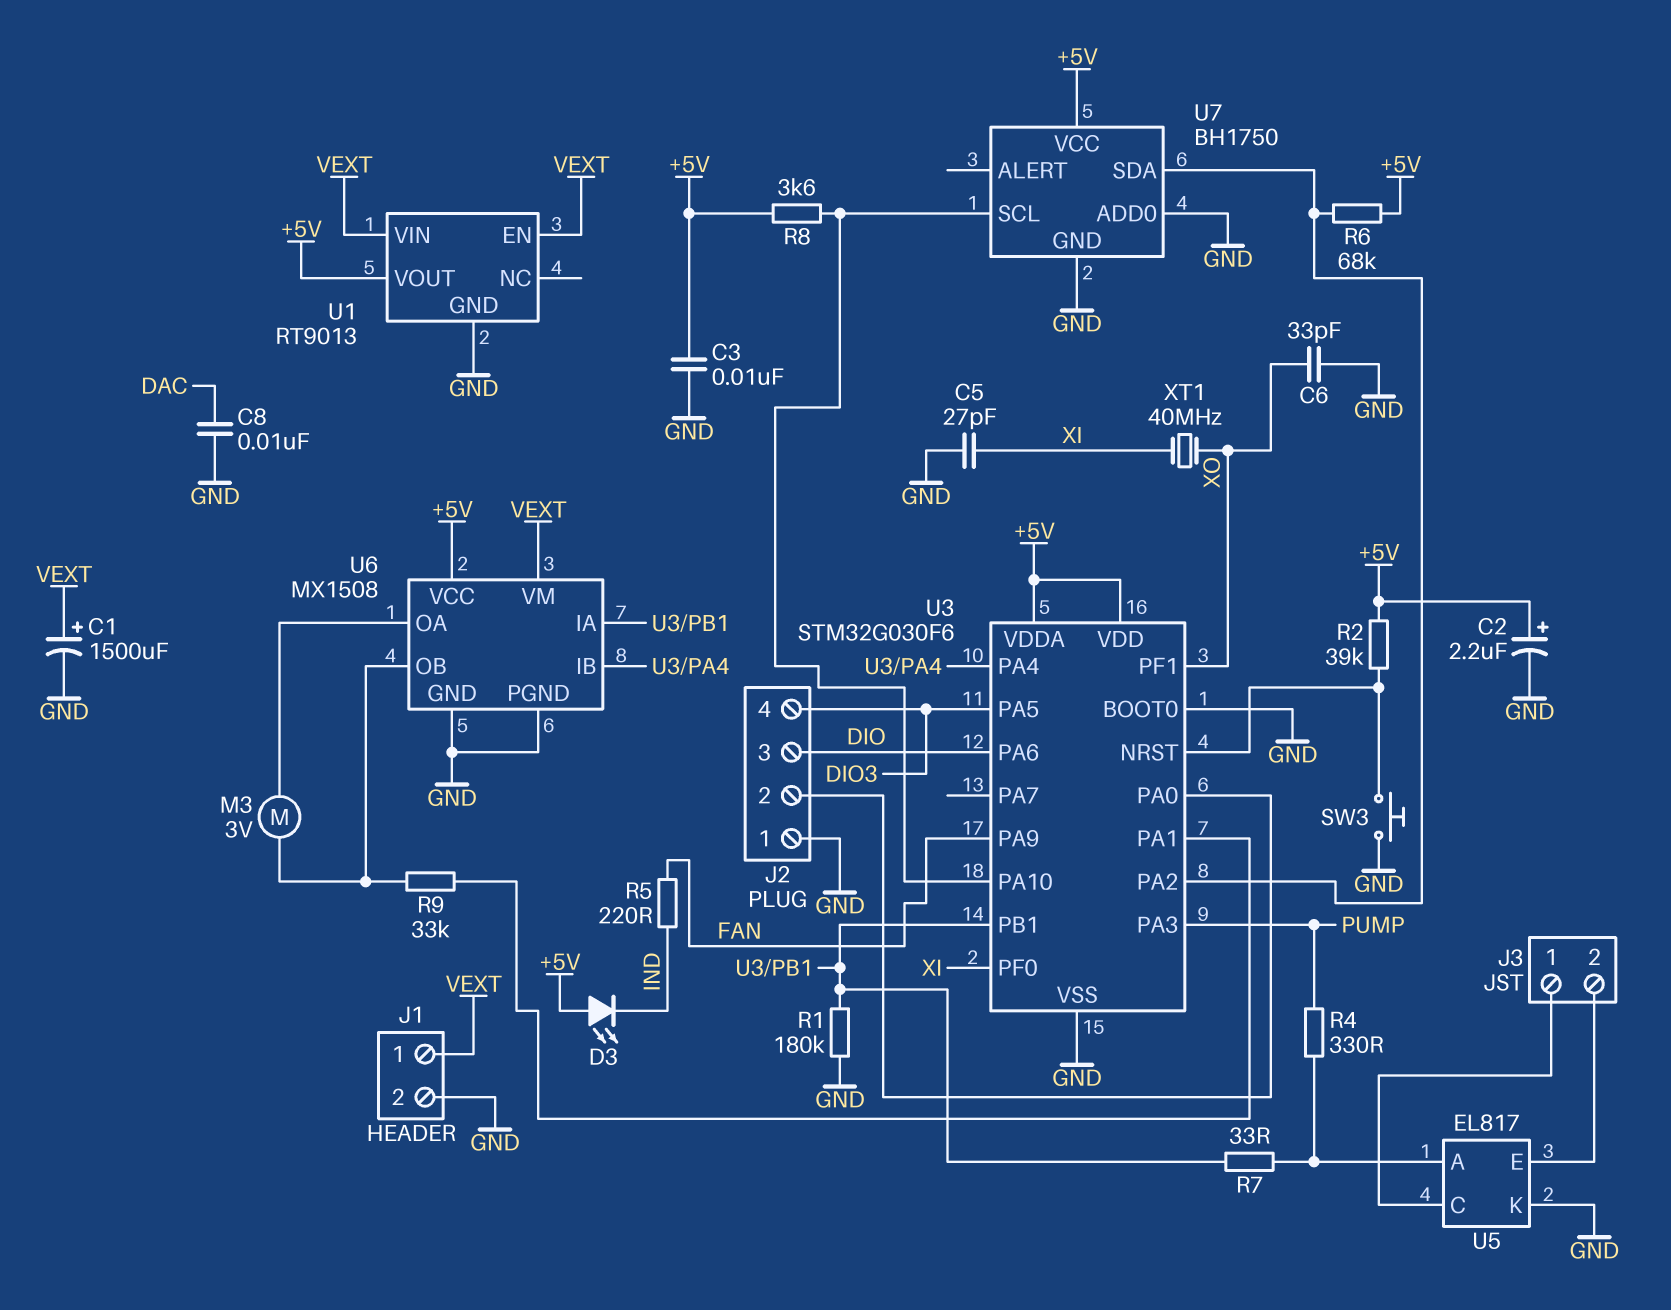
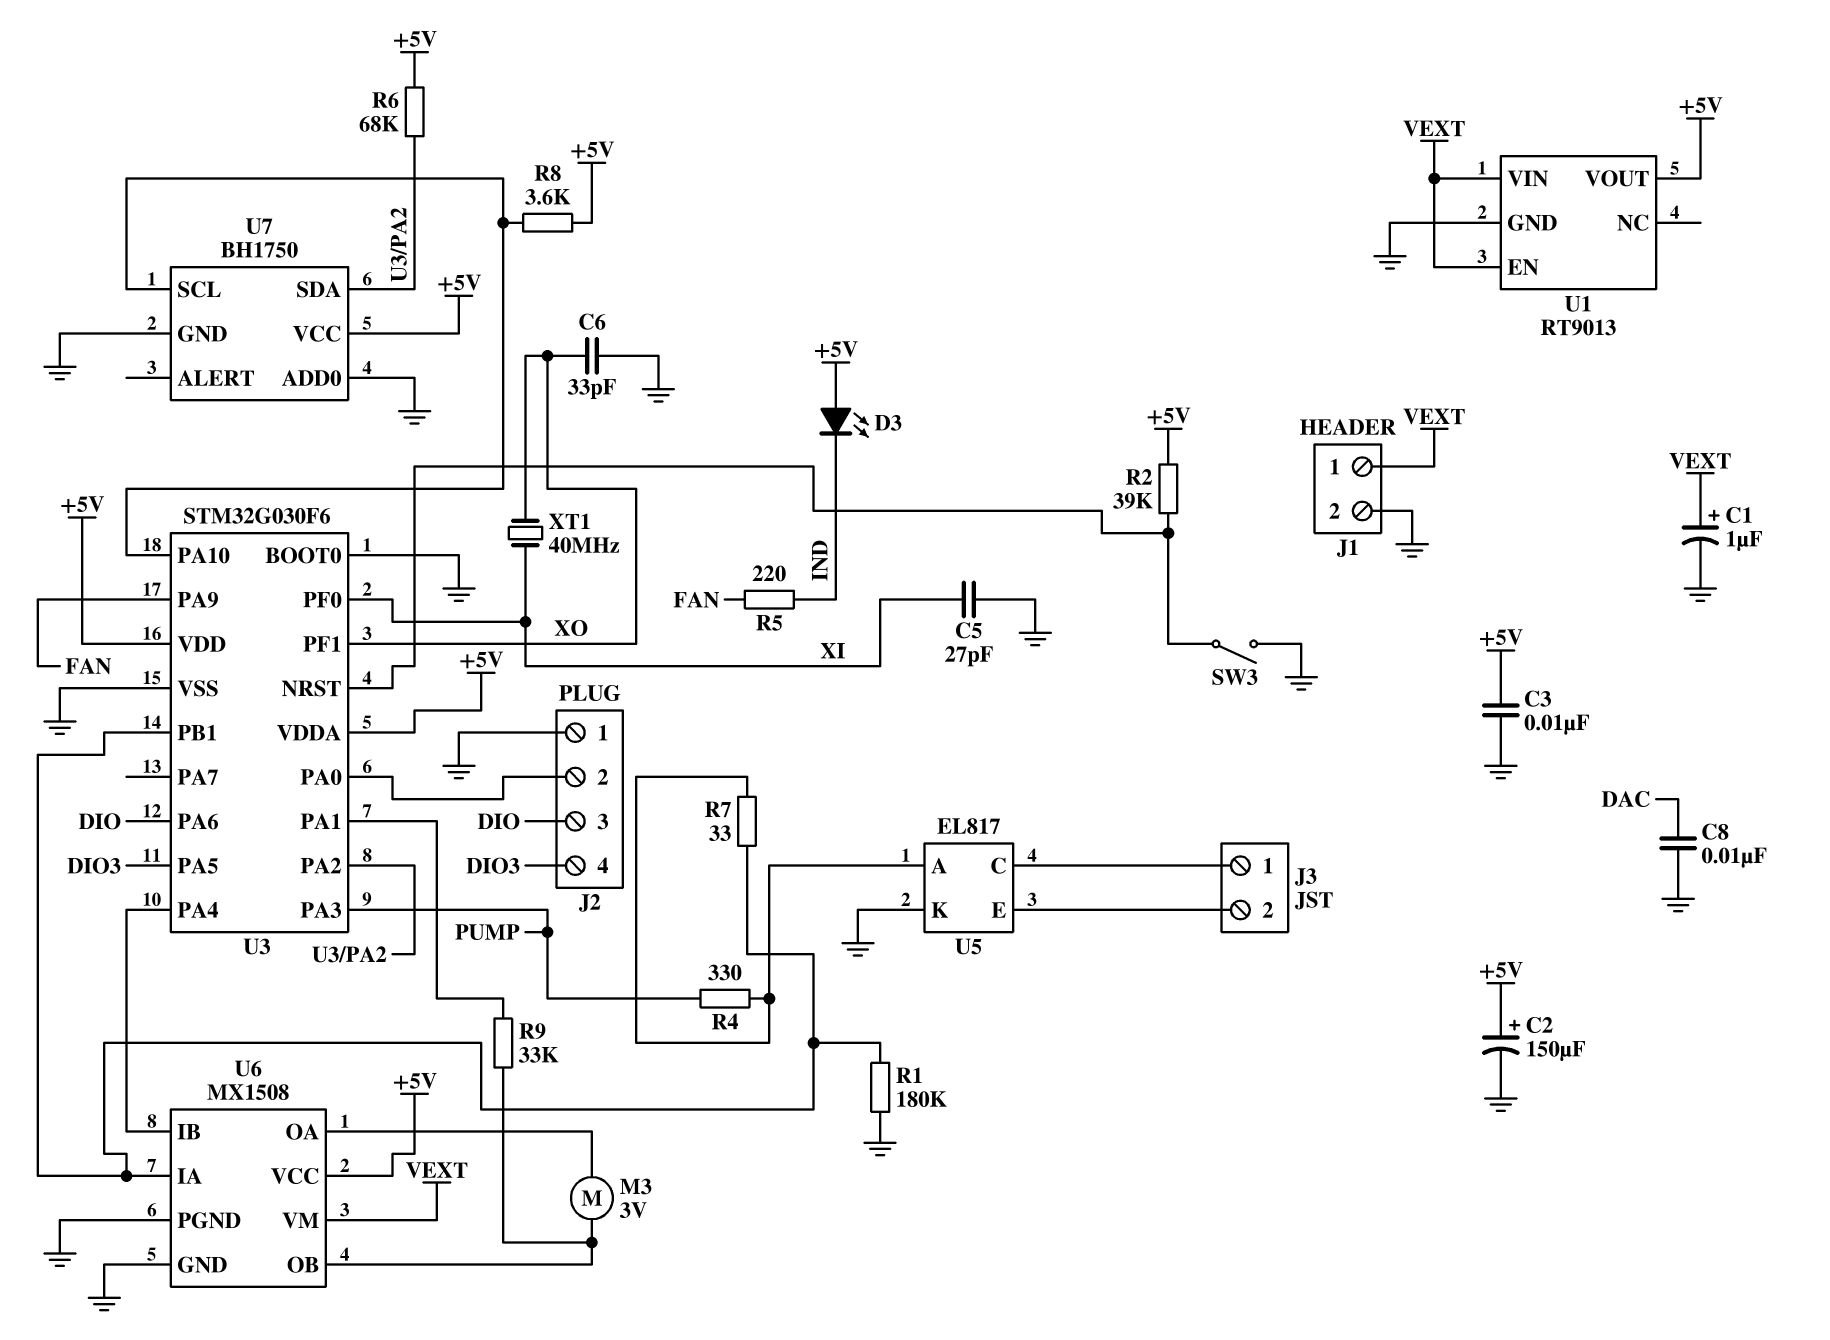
C1: 1500uF (plus VEXT, minus GND) -> 1uF (plus VEXT, minus GND)
C2: 2.2uF (plus +5V, minus GND) -> 150uF (plus +5V, minus GND)
SW3: button (GND, U3/NRST) -> switch (GND, U3/NRST)

